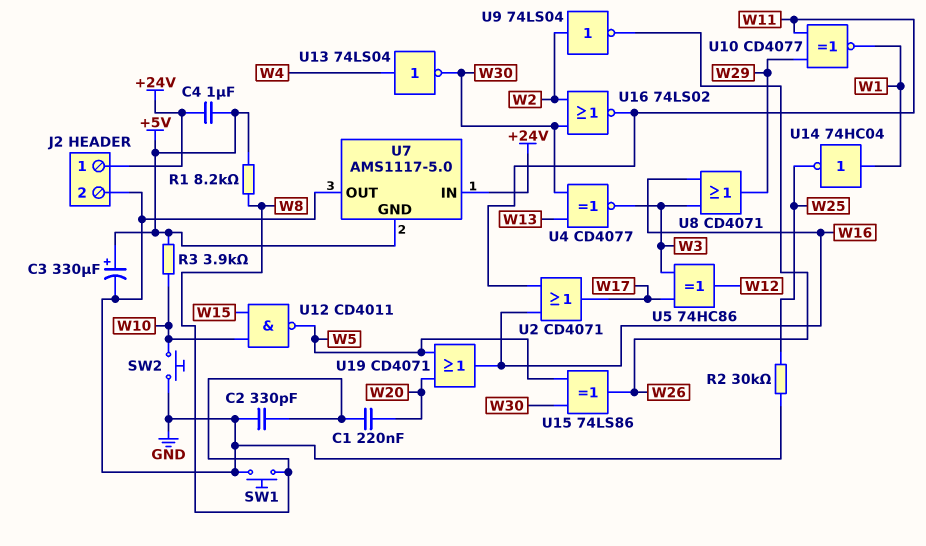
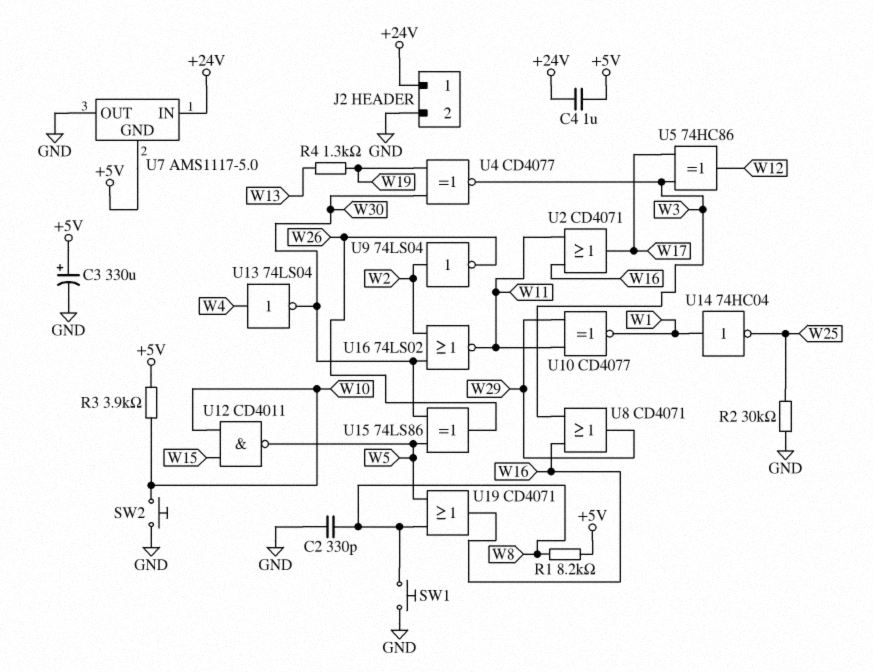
C1: 220nF (W8, W20) -> none
R4: none -> 1.3k (W13, W19)
U4: XNOR CD4077 (in W13, in W30, out W3) -> XNOR CD4077 (in W19, in W30, out W3)
U19: OR CD4071 (in W5, in W20, out W16) -> OR CD4071 (in W5, in W8, out W16)

